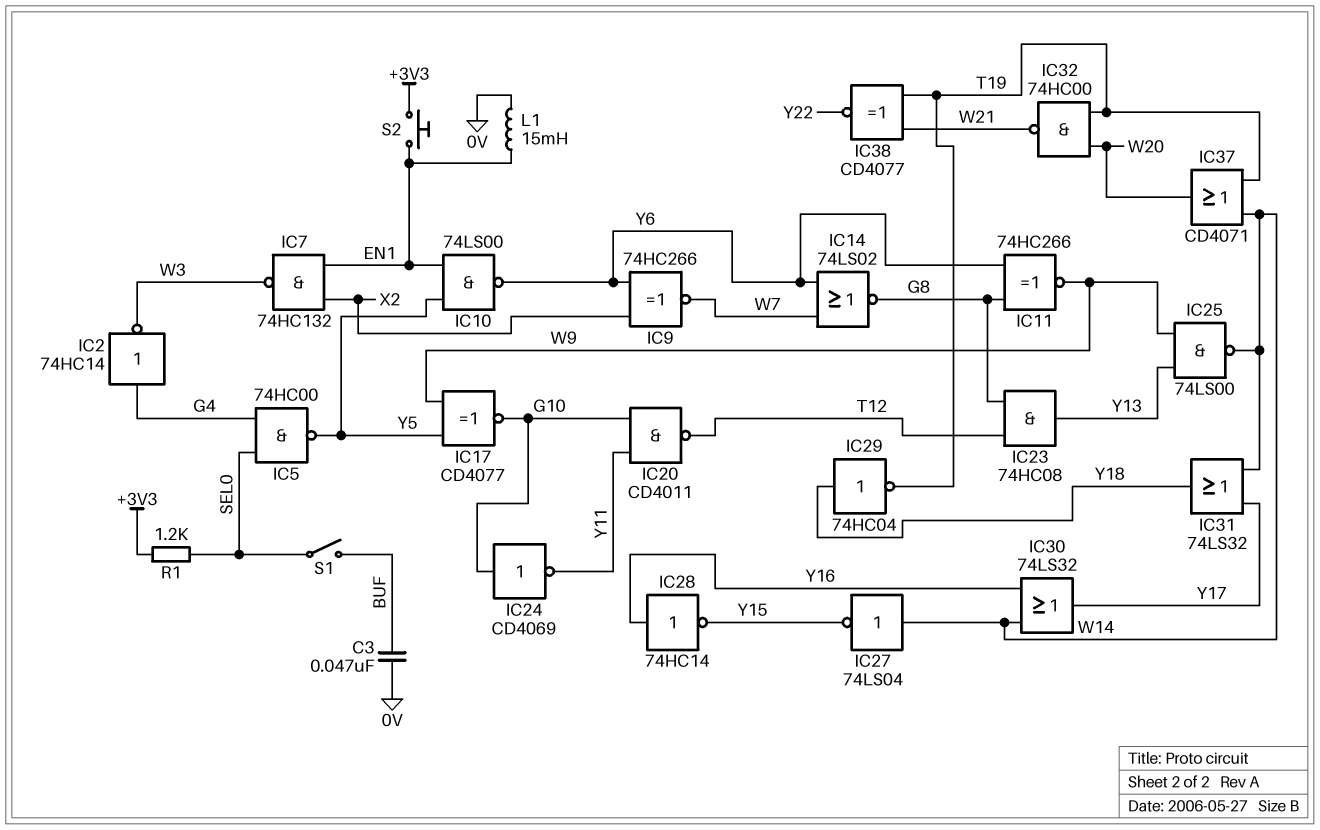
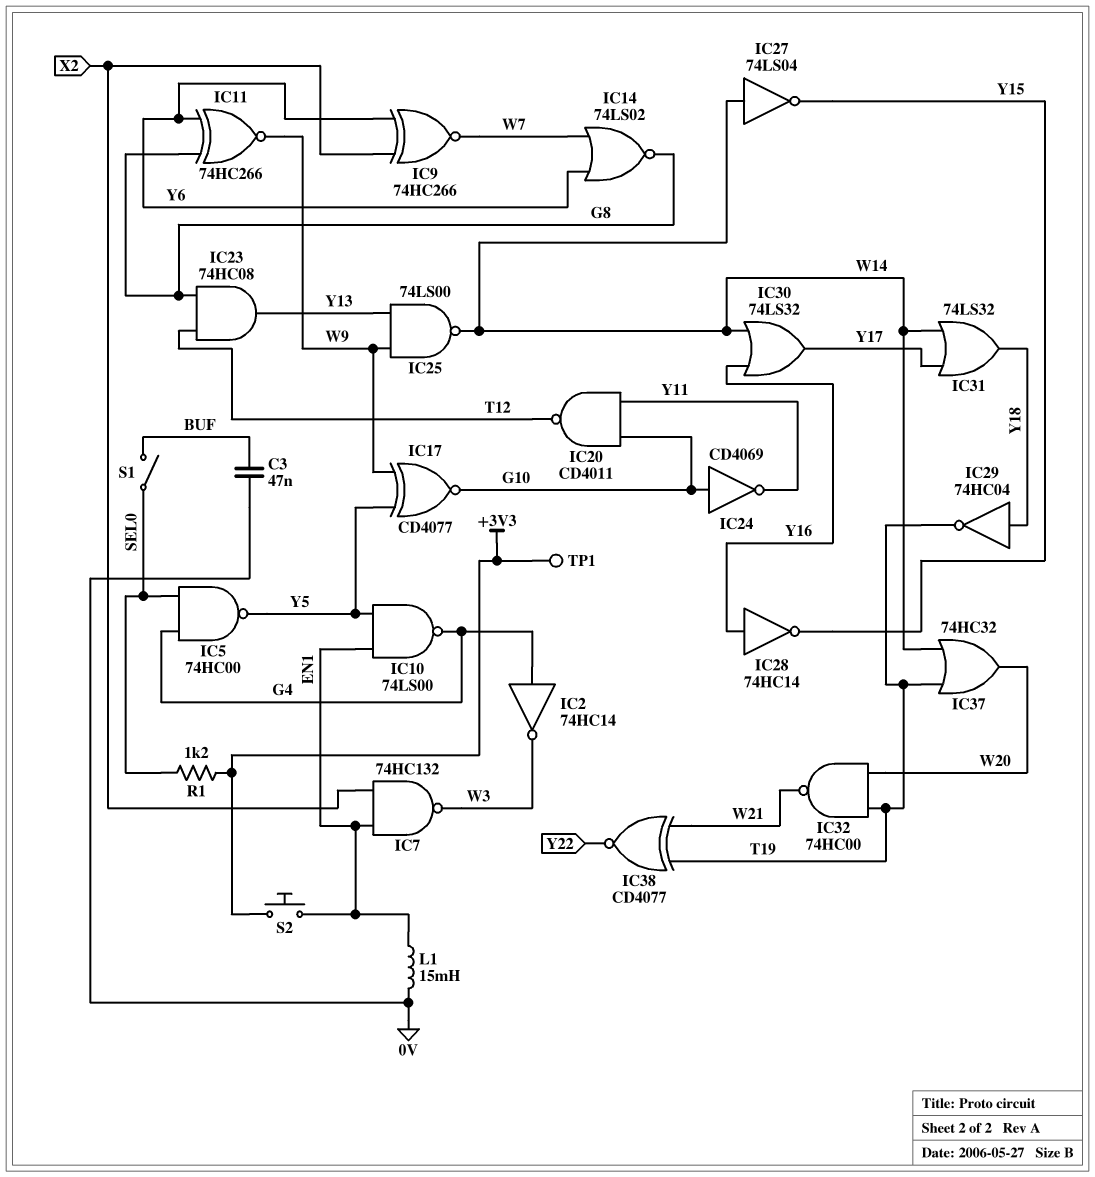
IC10: NAND 74LS00 (in EN1, in Y5, out Y6) -> NAND 74LS00 (in EN1, in Y5, out G4)
IC37: OR CD4071 (in T19, in W14, out W20) -> OR 74HC32 (in T19, in W14, out W20)
TP1: none -> test point (+3V3)

